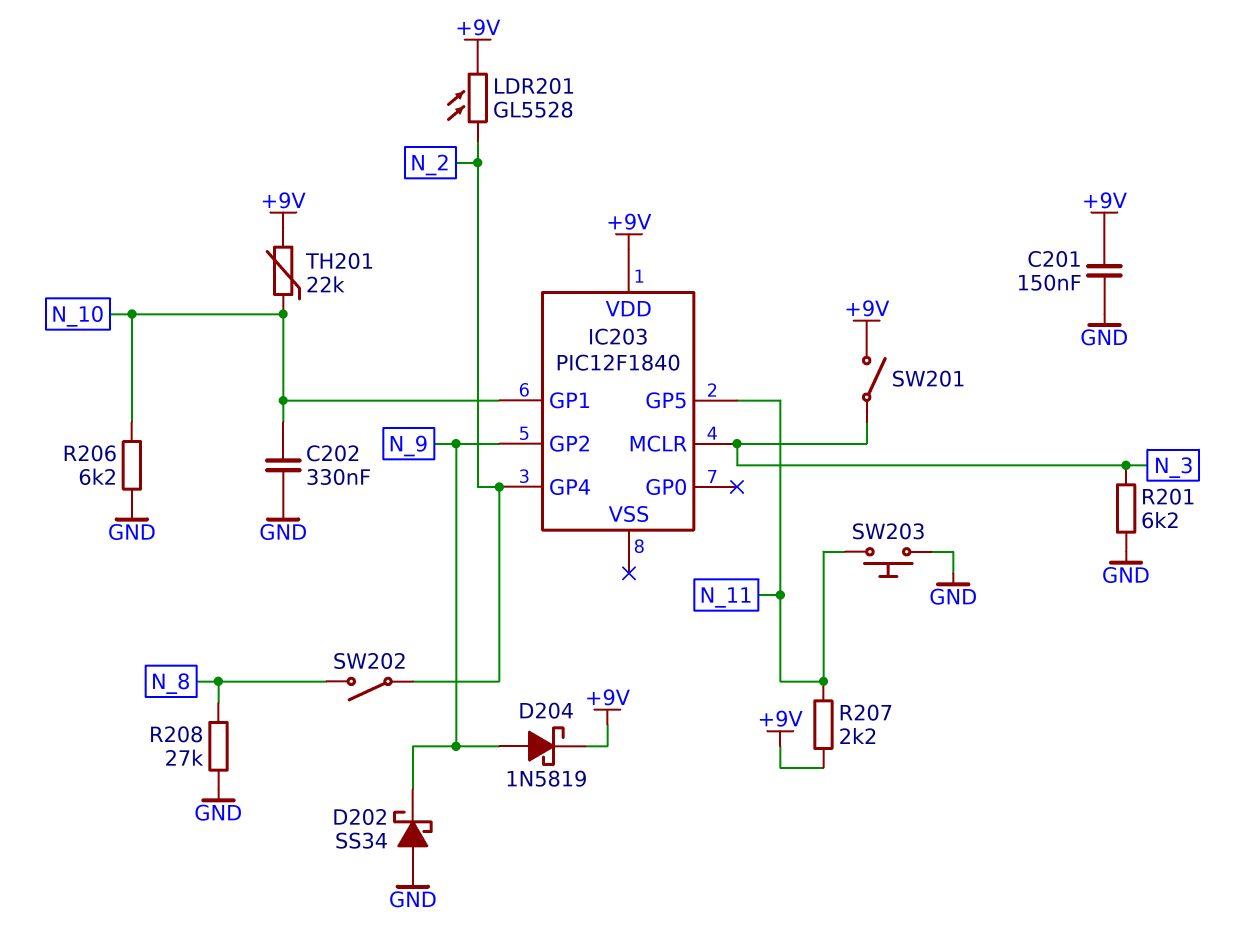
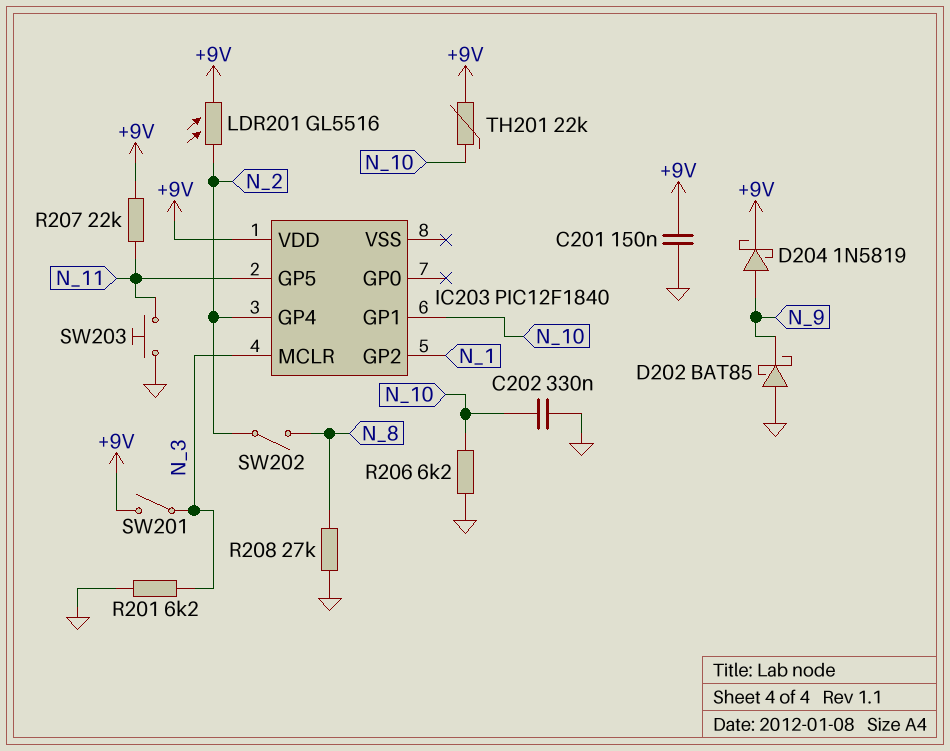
D202: schottky SS34 (A GND, K N_9) -> schottky BAT85 (A GND, K N_9)
IC203 pin GP2: N_9 -> N_1
LDR201: GL5528 (+9V, N_2) -> GL5516 (+9V, N_2)
R207: 2.2k (+9V, N_11) -> 22k (+9V, N_11)

